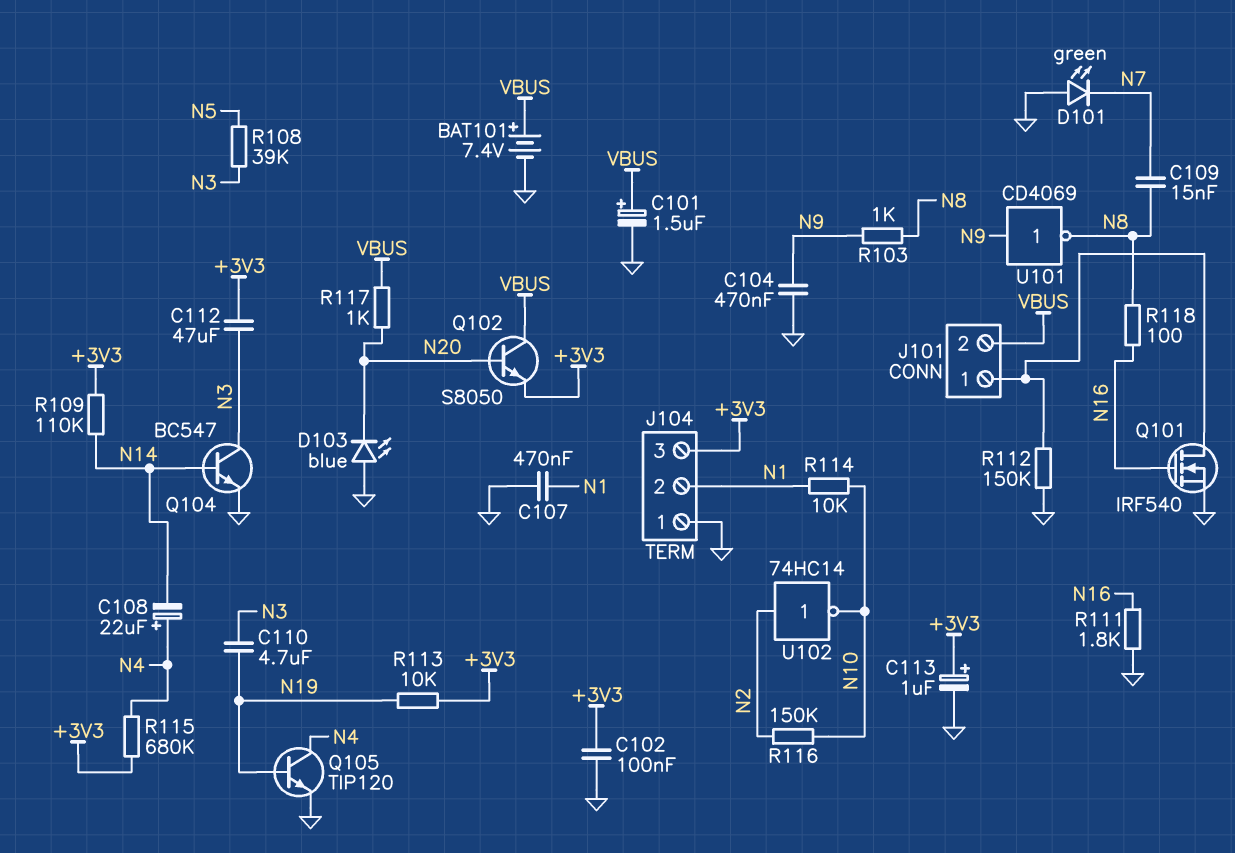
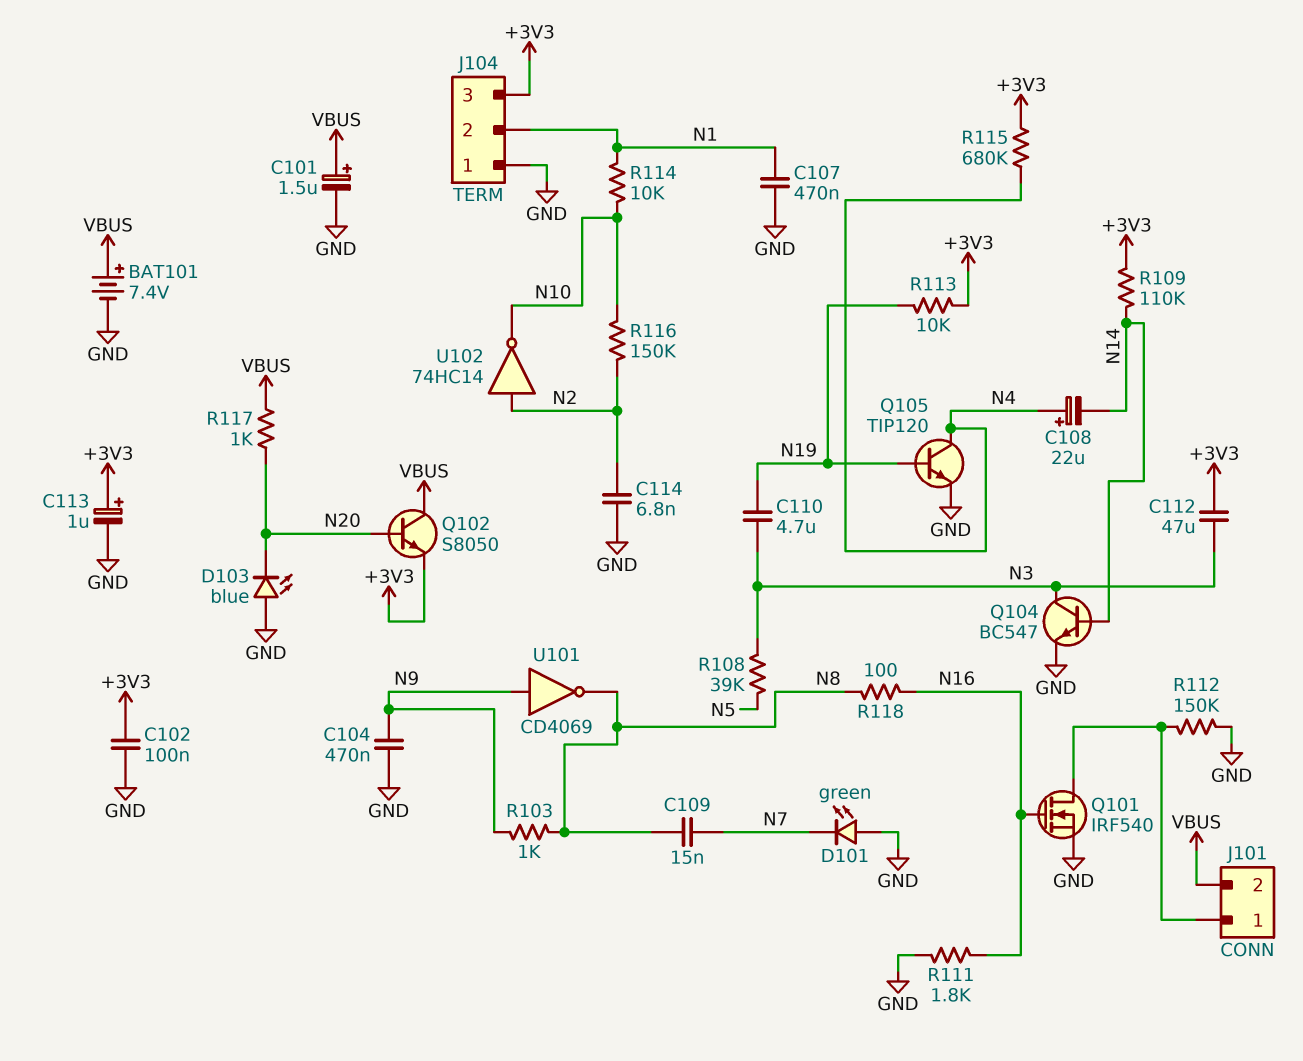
C114: none -> 6.8nF (GND, N2)

